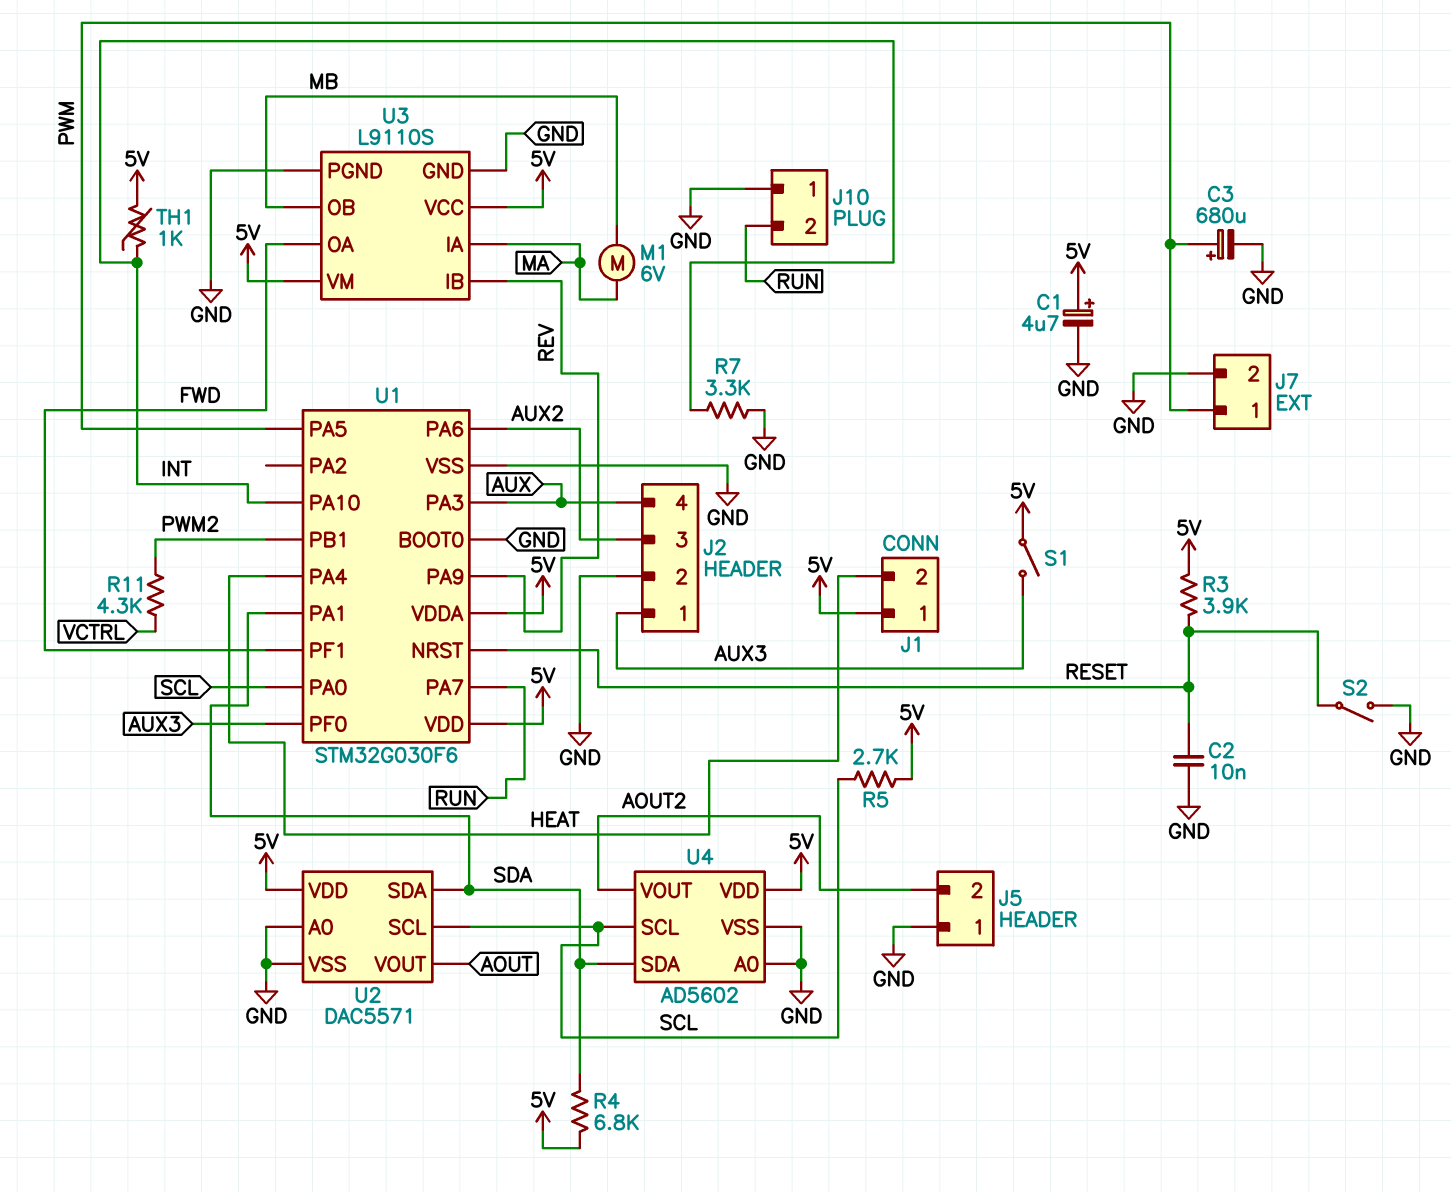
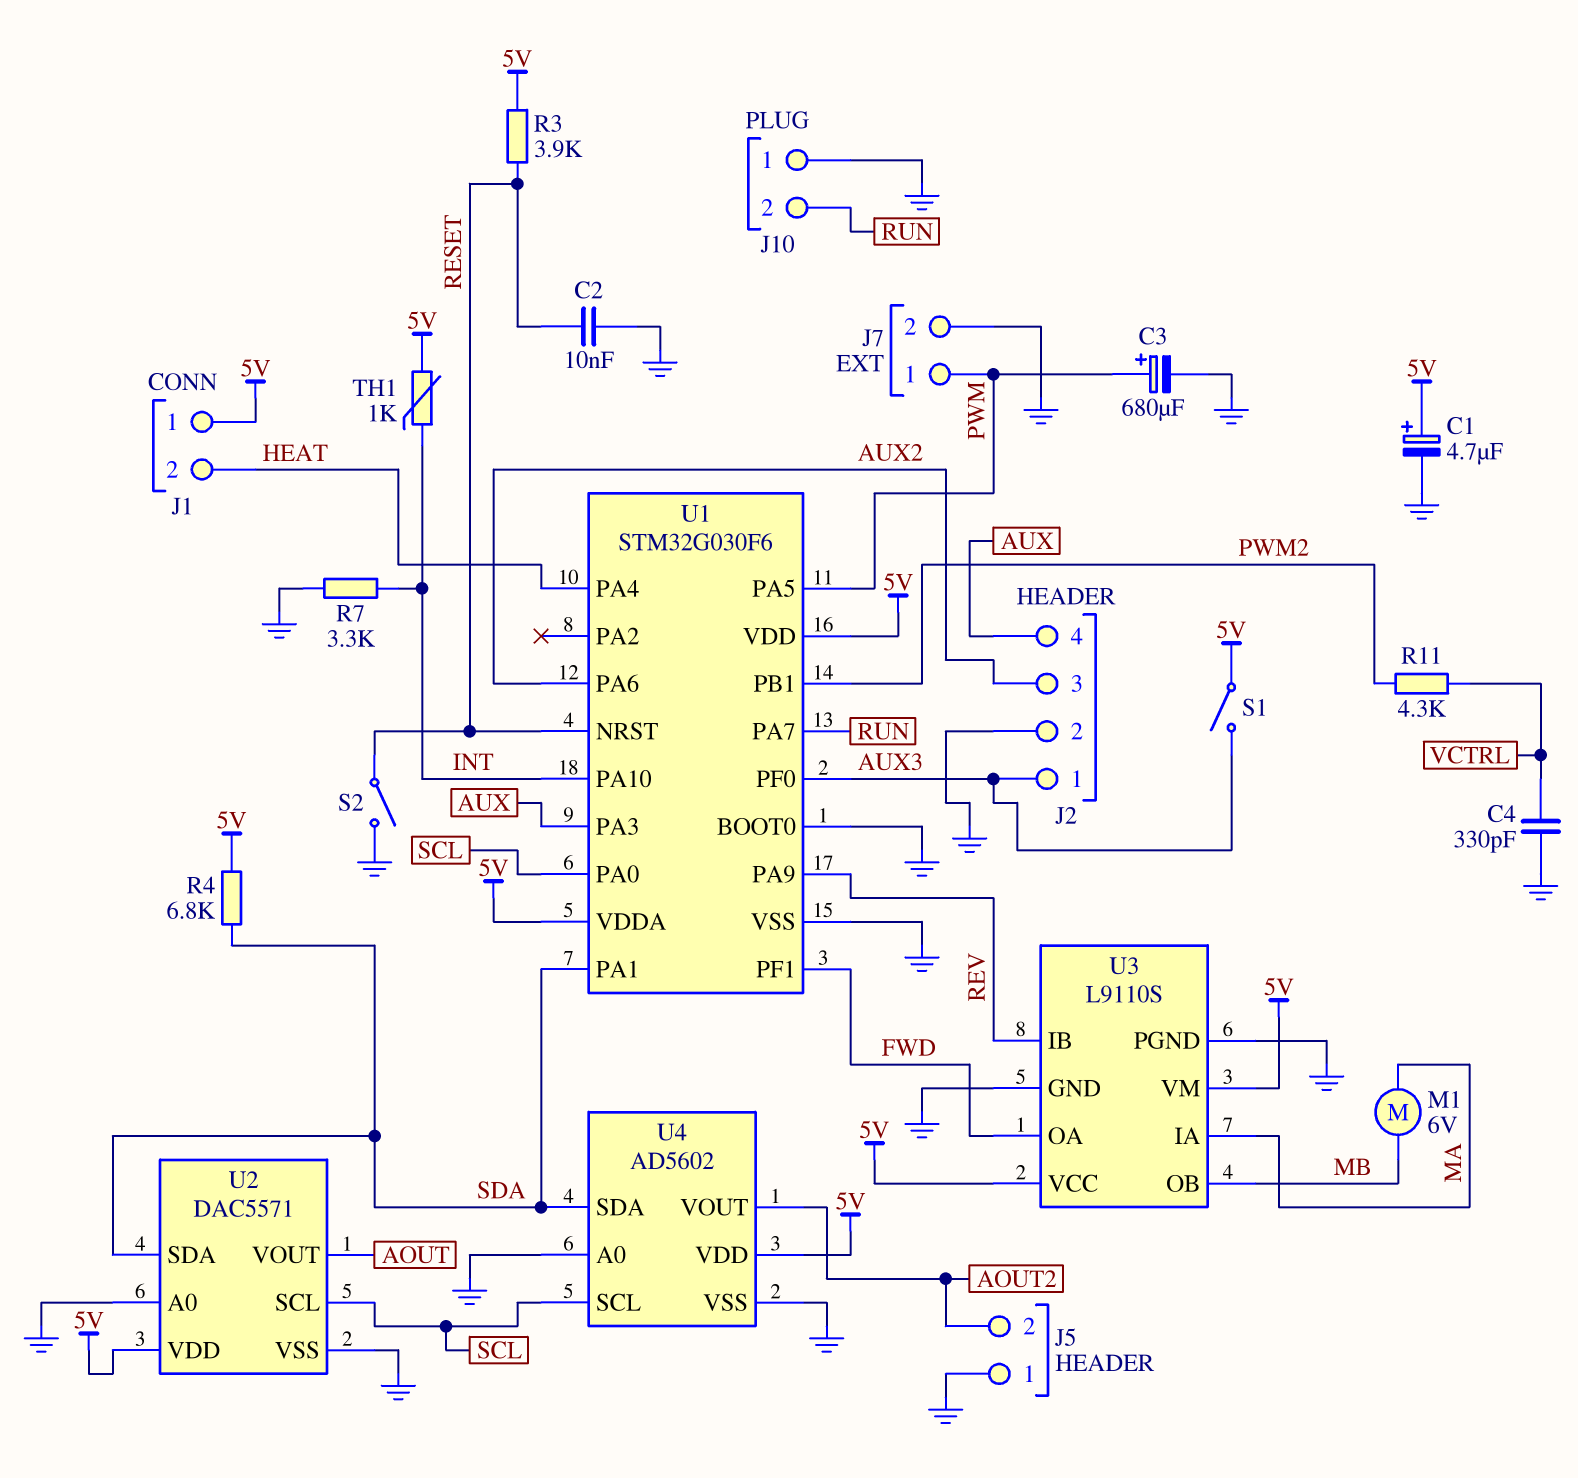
C4: none -> 330pF (GND, VCTRL)
R5: 2.7k (5V, SCL) -> none

